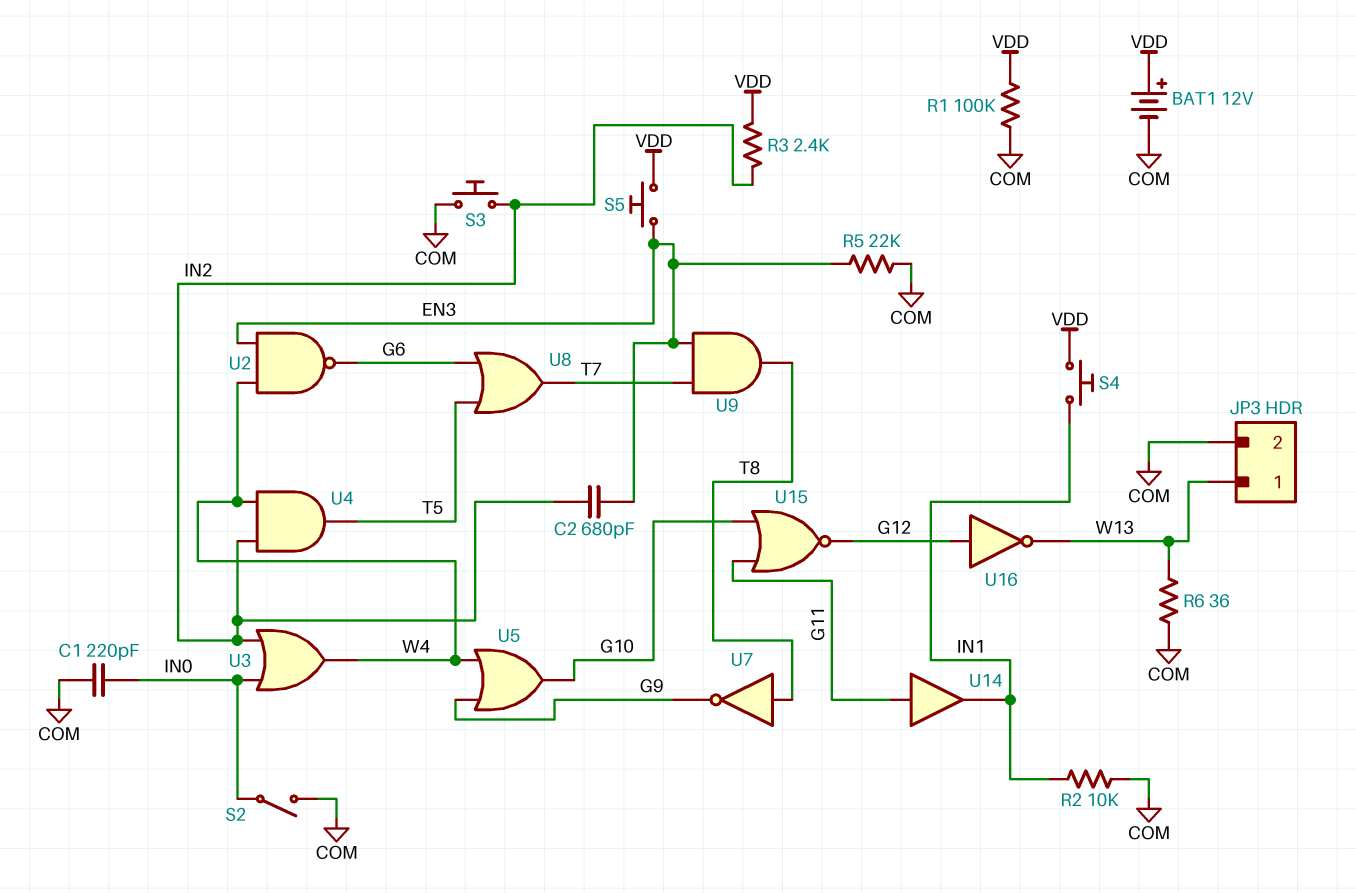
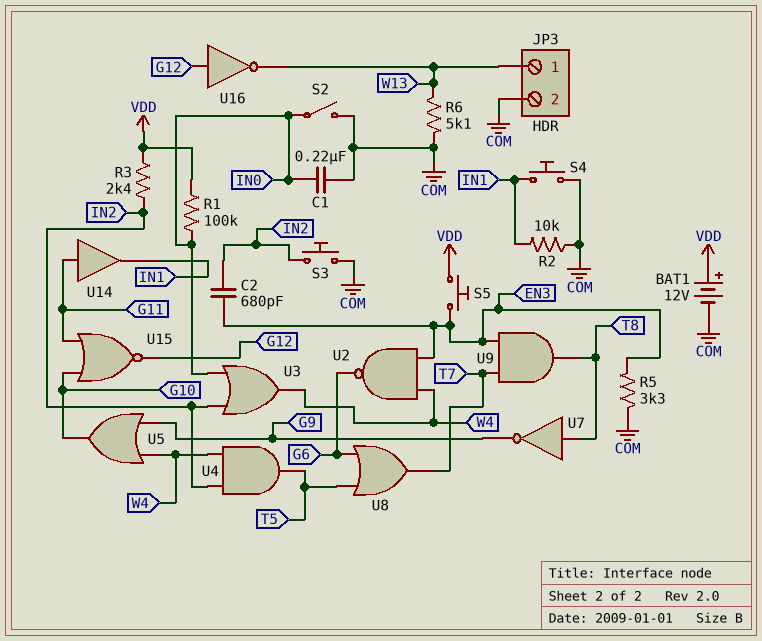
C1: 220pF (COM, IN0) -> 220nF (COM, IN0)
R1: 100k (COM, VDD) -> 100k (IN0, VDD)
R5: 22k (COM, EN3) -> 3.3k (COM, EN3)
R6: 36 (COM, W13) -> 5.1k (COM, W13)
S4: button (IN1, VDD) -> button (COM, IN1)

